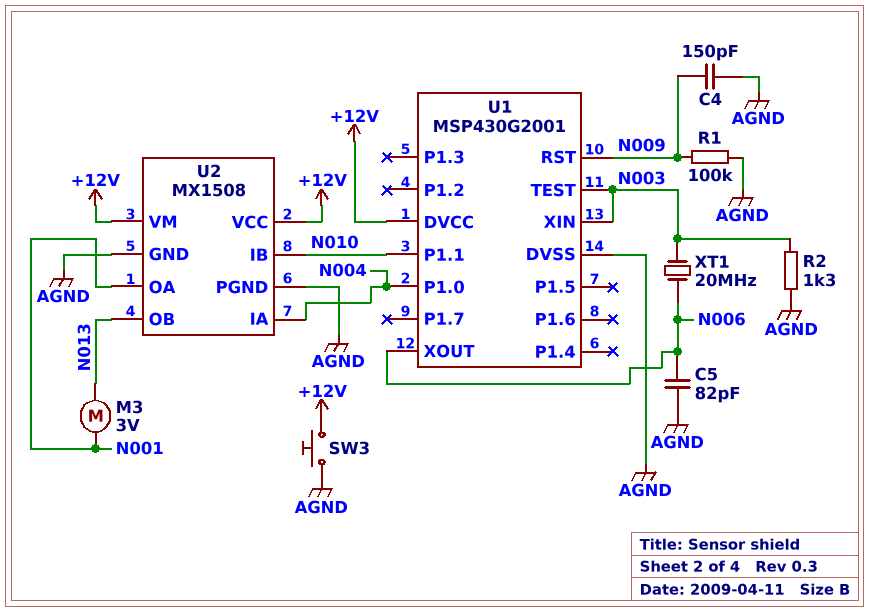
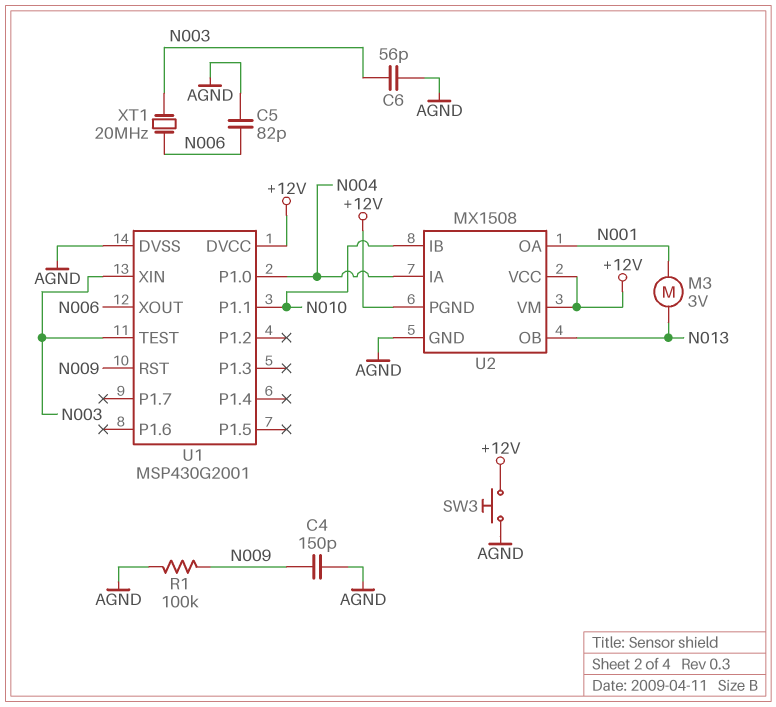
C6: none -> 56pF (AGND, N003)
R2: 1.3k (AGND, N003) -> none
U2 pin PGND: AGND -> +12V

